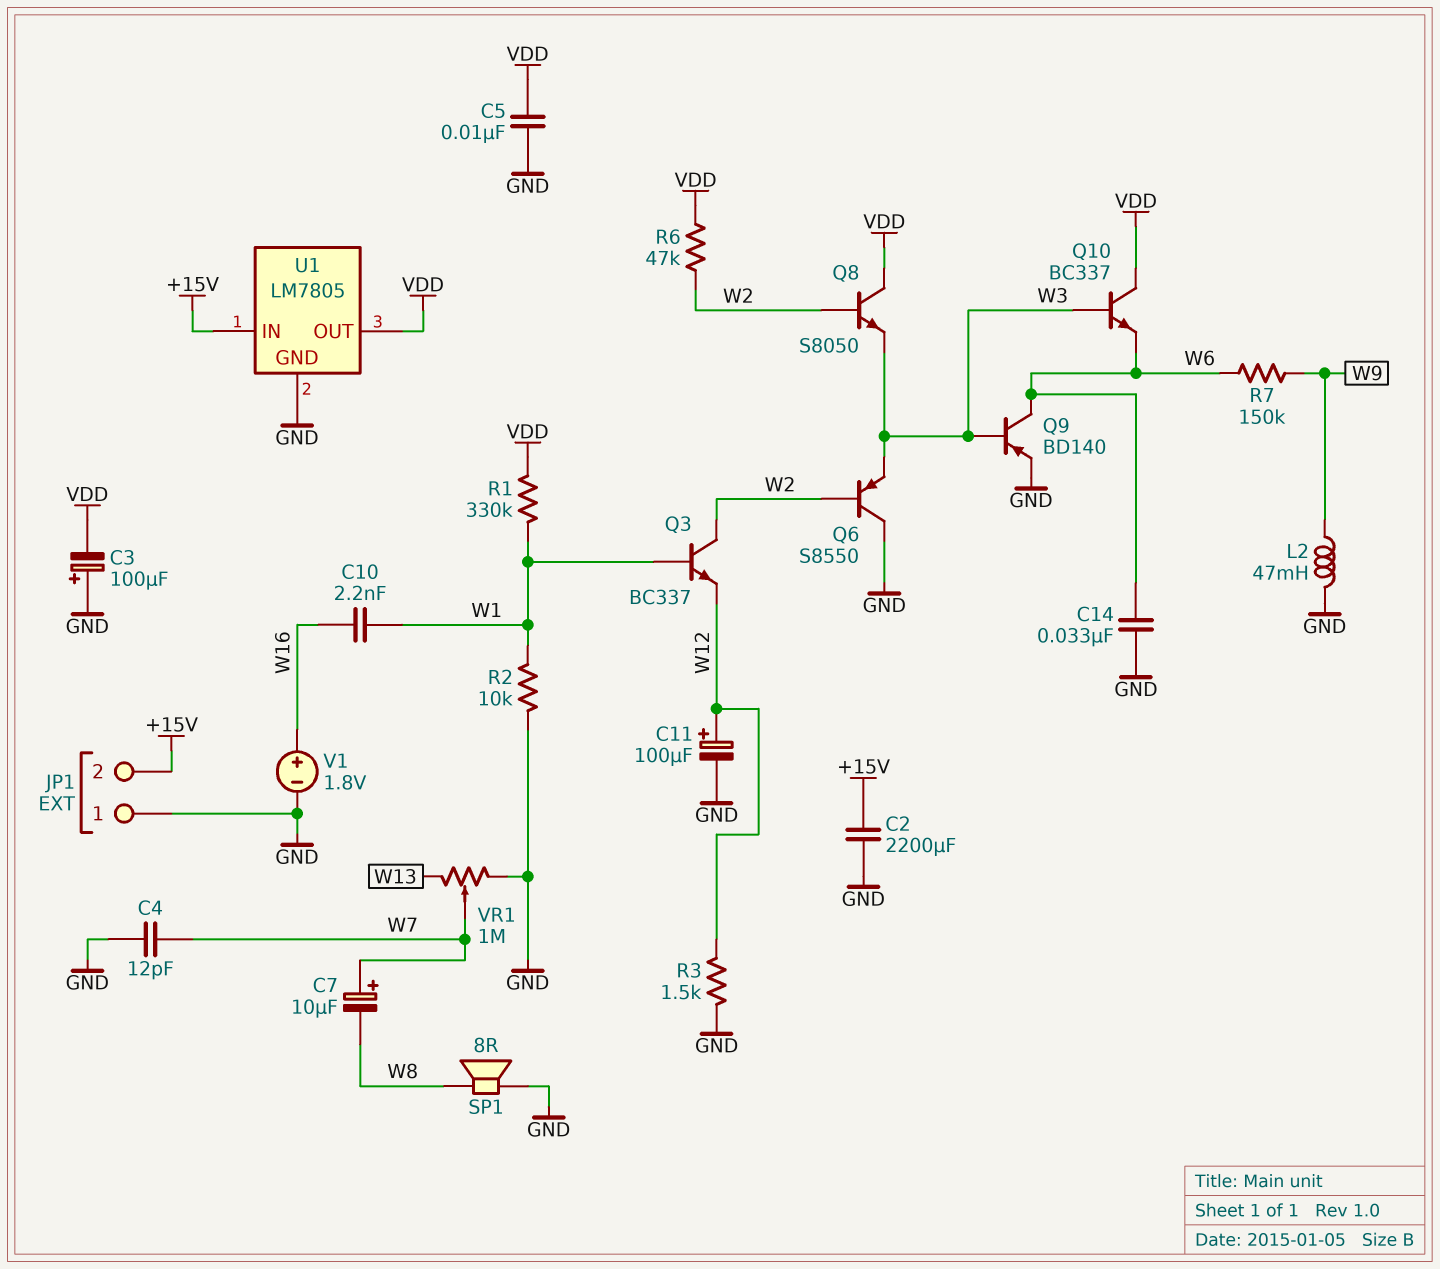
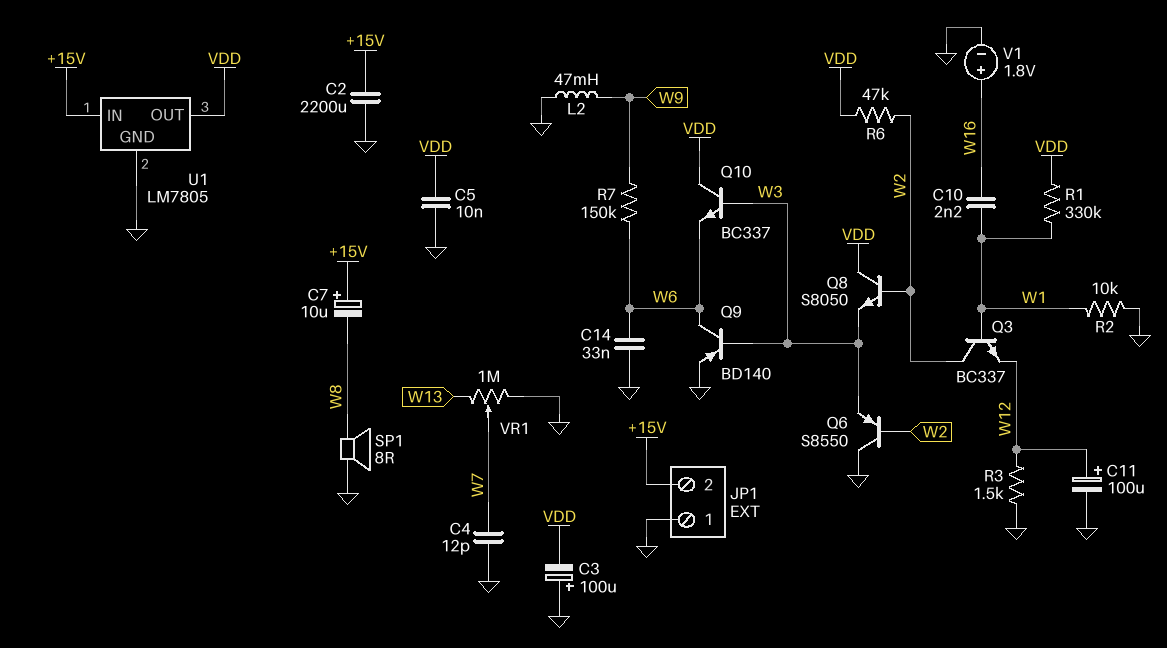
C7: 10uF (plus W7, minus W8) -> 10uF (plus +15V, minus W8)

